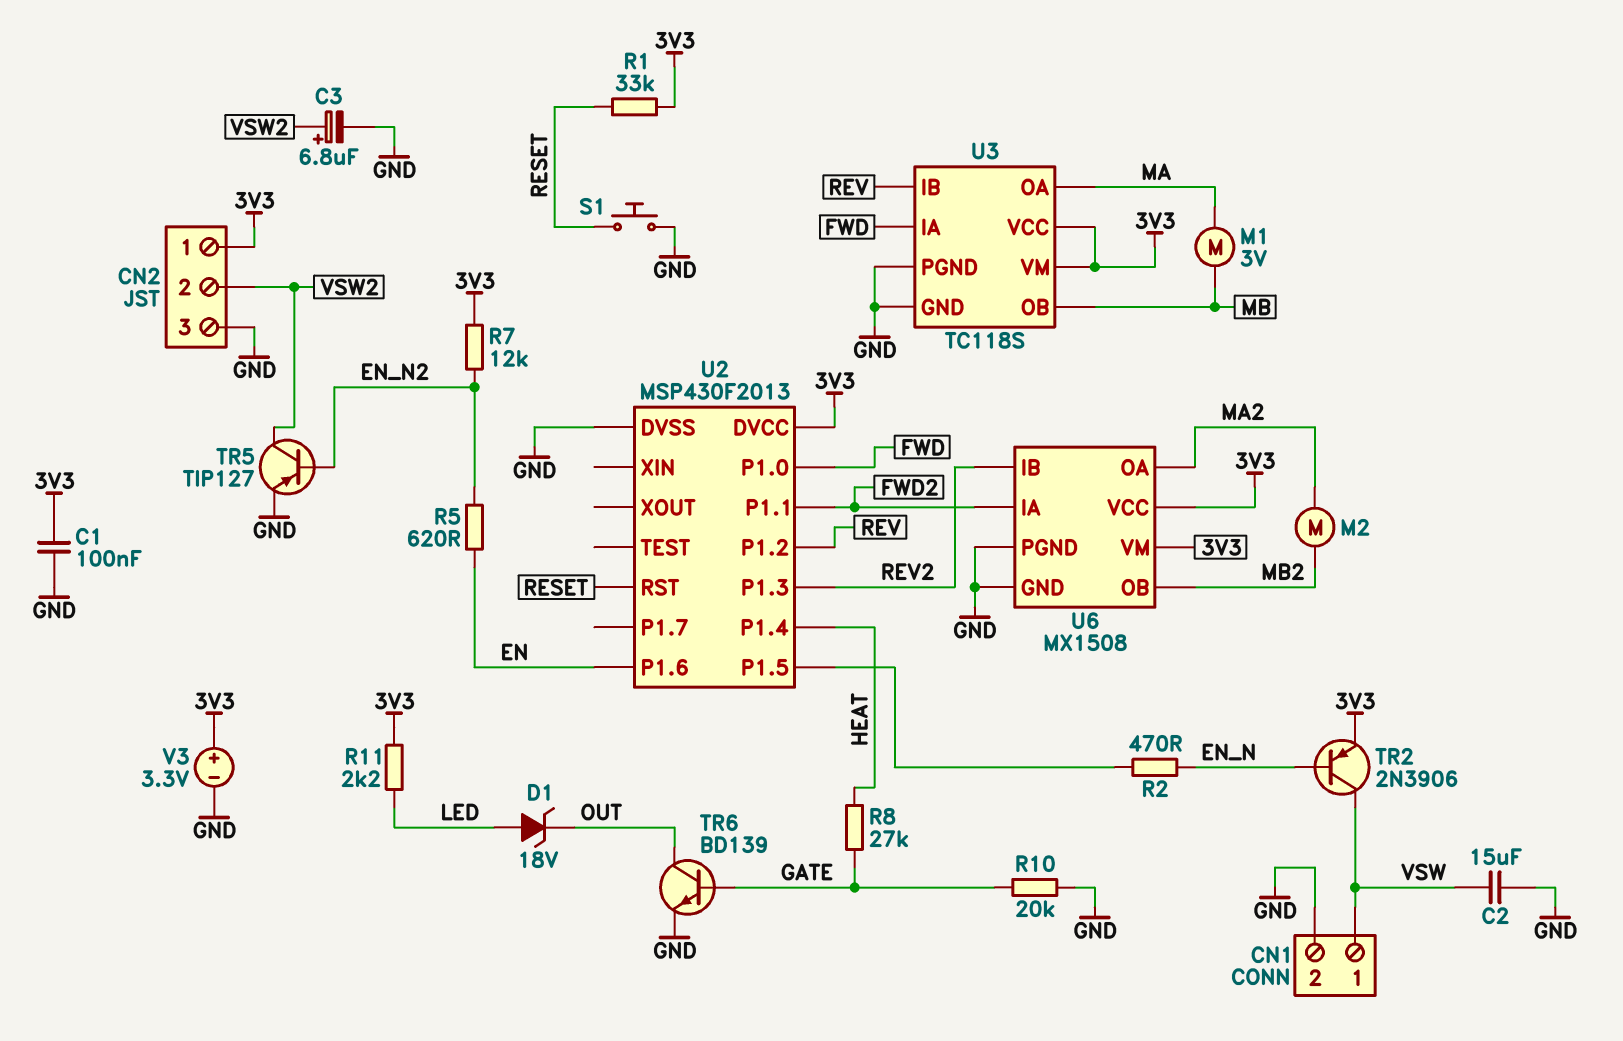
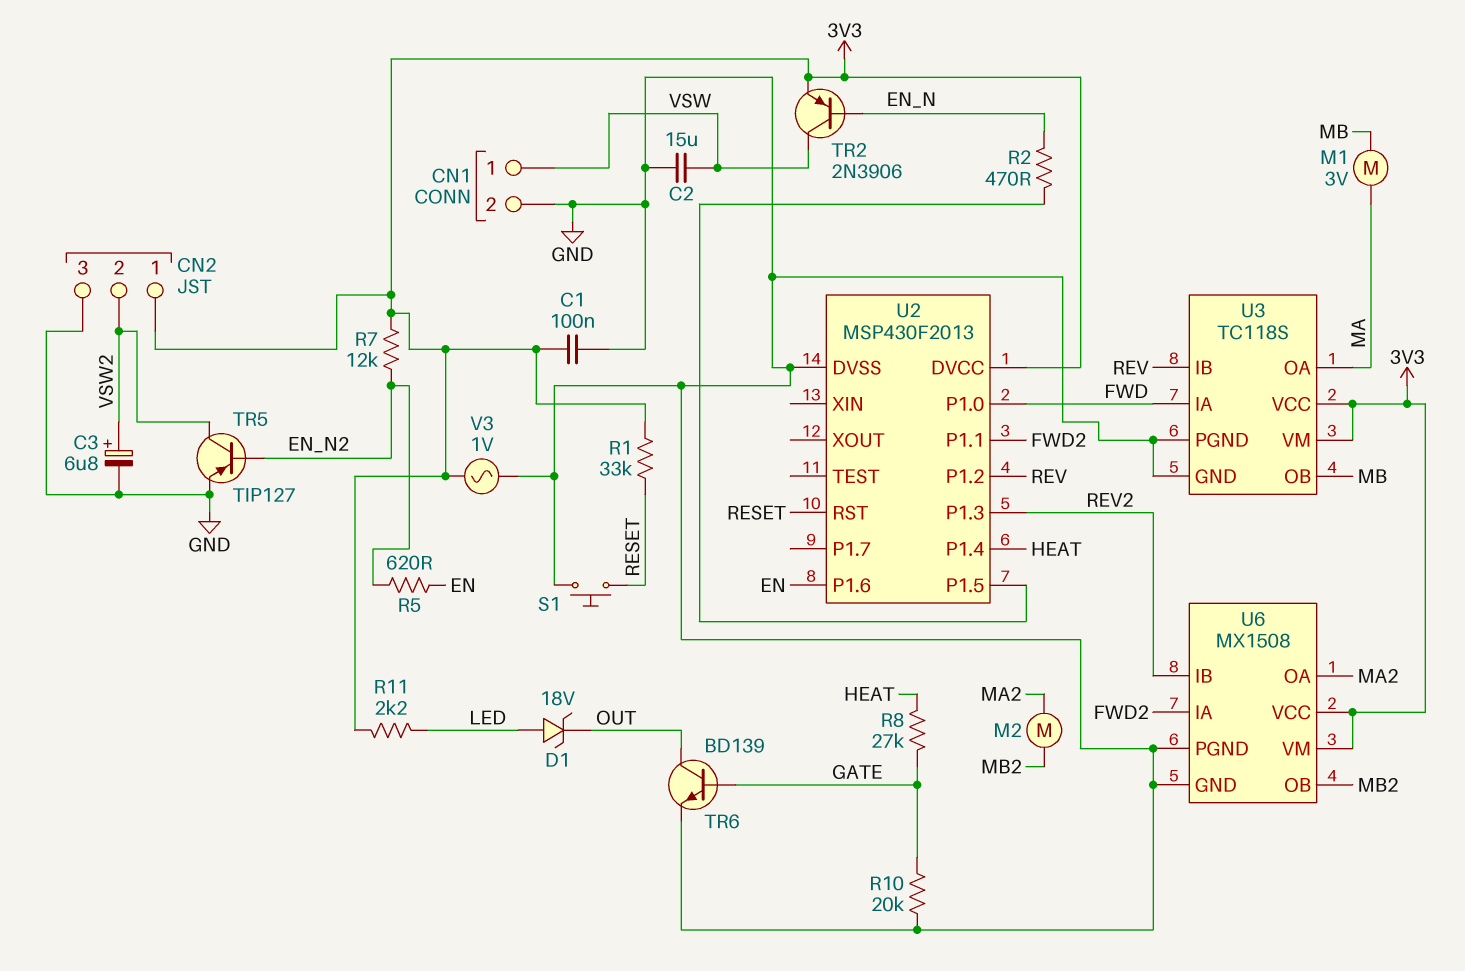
V3: 3.3V (plus 3V3, minus GND) -> AC 1V (3V3, GND)

